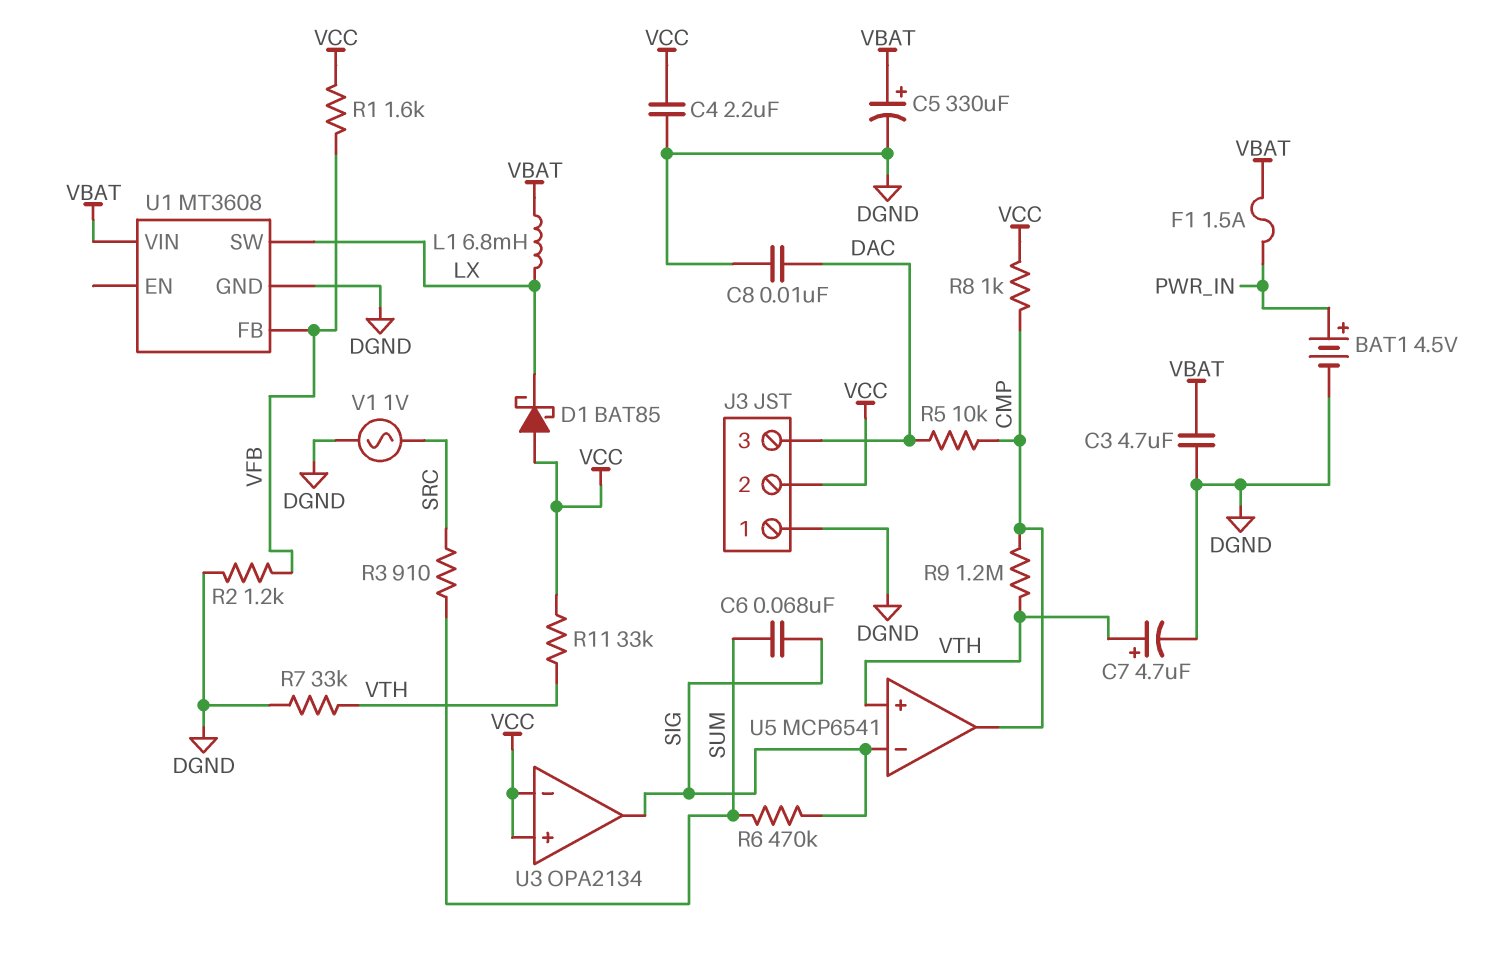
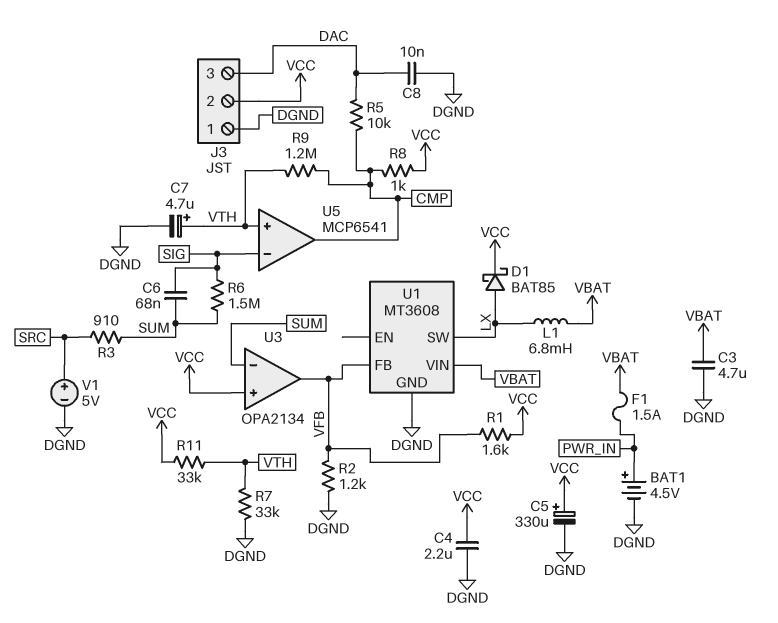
C5: 330uF (plus VBAT, minus DGND) -> 330uF (plus VCC, minus DGND)
D1: schottky BAT85 (A VCC, K LX) -> schottky BAT85 (A LX, K VCC)
R6: 470k (SIG, SUM) -> 1.5M (SIG, SUM)
U3 pin in-: VCC -> SUM
U3 pin out: SIG -> VFB
V1: AC 1V (DGND, SRC) -> 5V (plus SRC, minus DGND)

